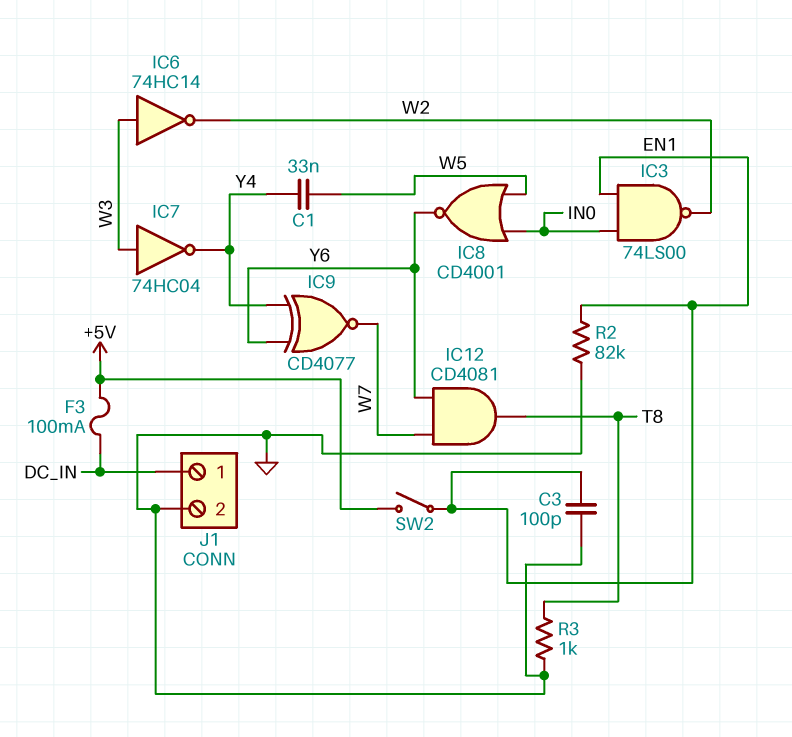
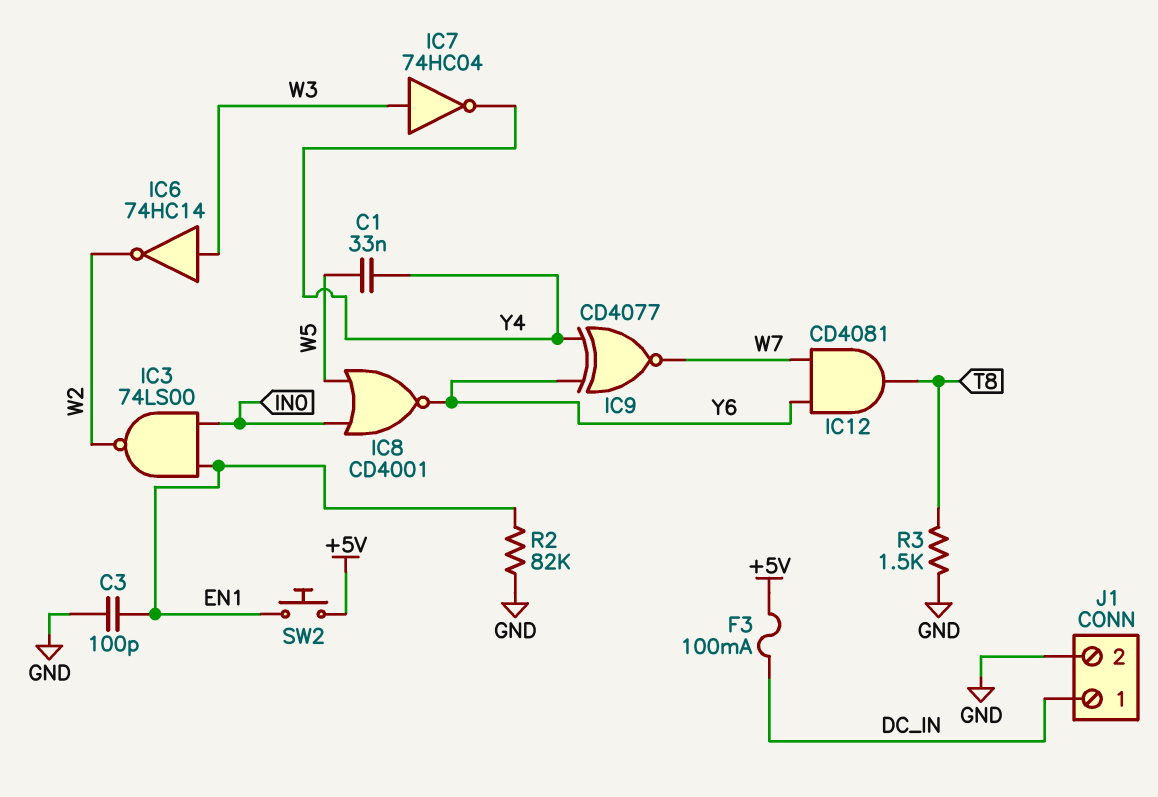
R3: 1k (GND, T8) -> 1.5k (GND, T8)
SW2: switch (+5V, EN1) -> button (+5V, EN1)

